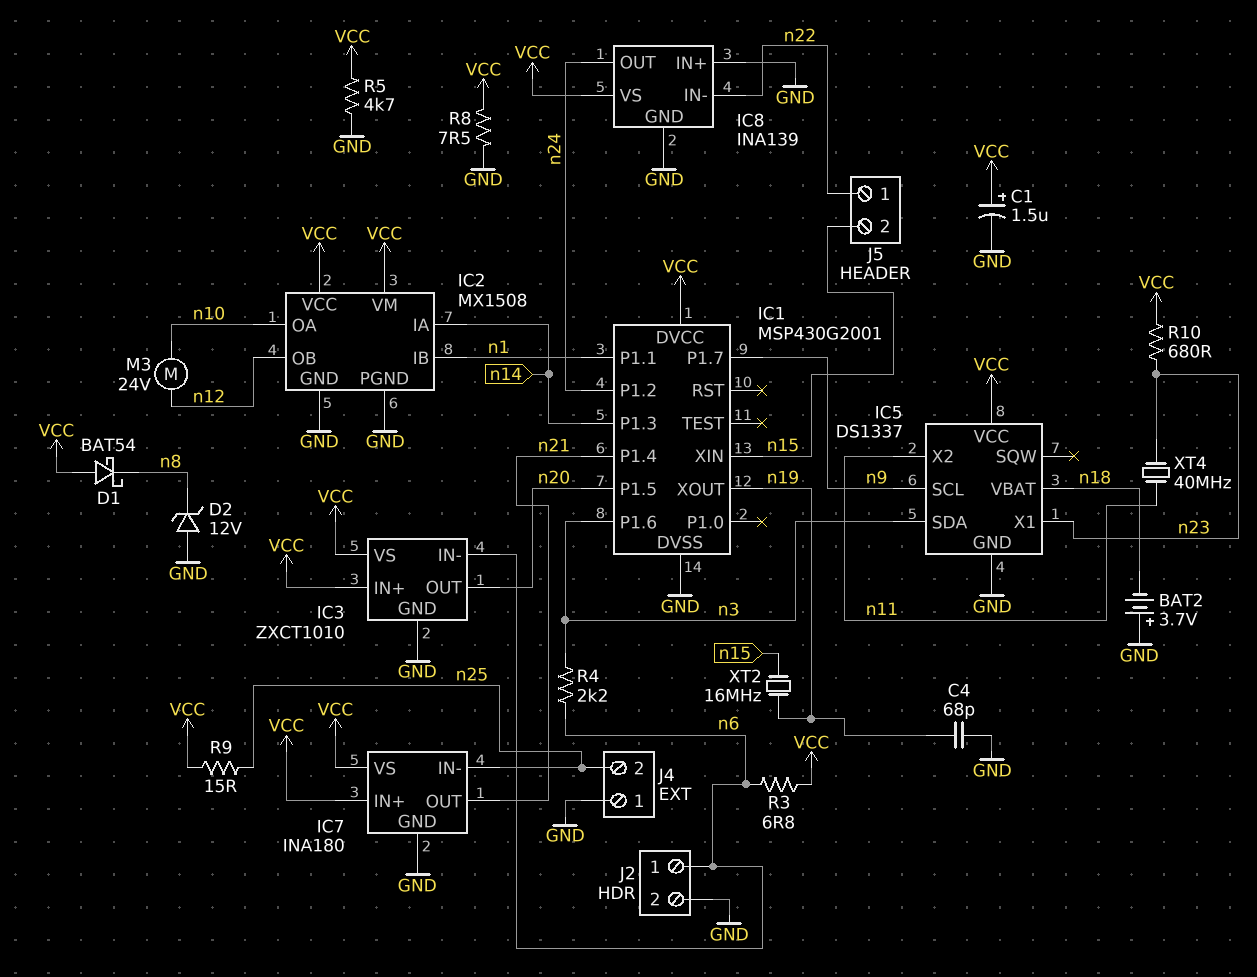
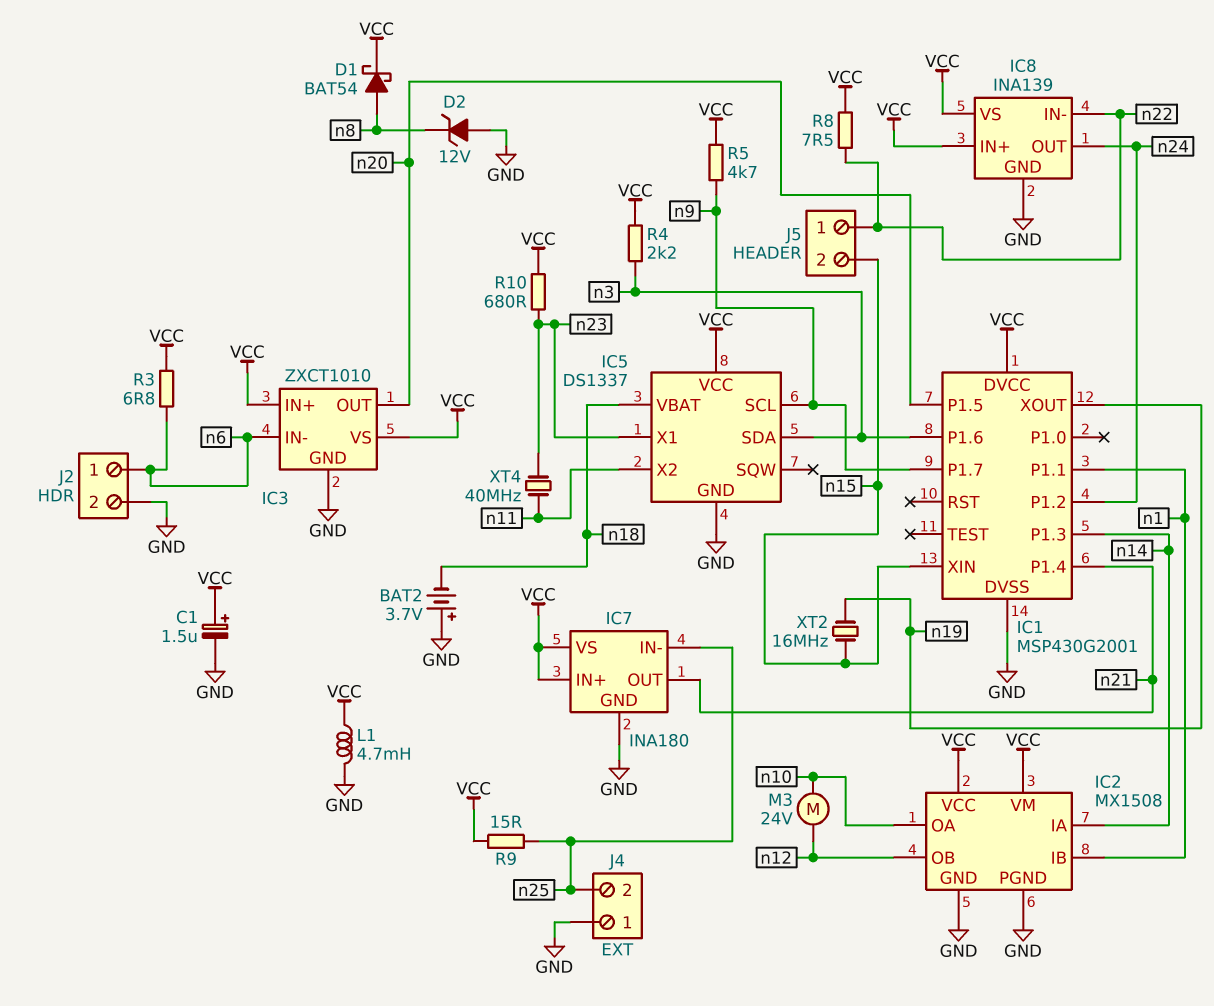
C4: 68pF (GND, n19) -> none
D1: schottky BAT54 (A VCC, K n8) -> schottky BAT54 (A n8, K VCC)
IC8 pin IN+: GND -> VCC
L1: none -> 4.7mH (GND, VCC)
R4: 2.2k (n3, n6) -> 2.2k (VCC, n3)
R5: 4.7k (GND, VCC) -> 4.7k (VCC, n9)
R8: 7.5 (GND, VCC) -> 7.5 (VCC, n22)

